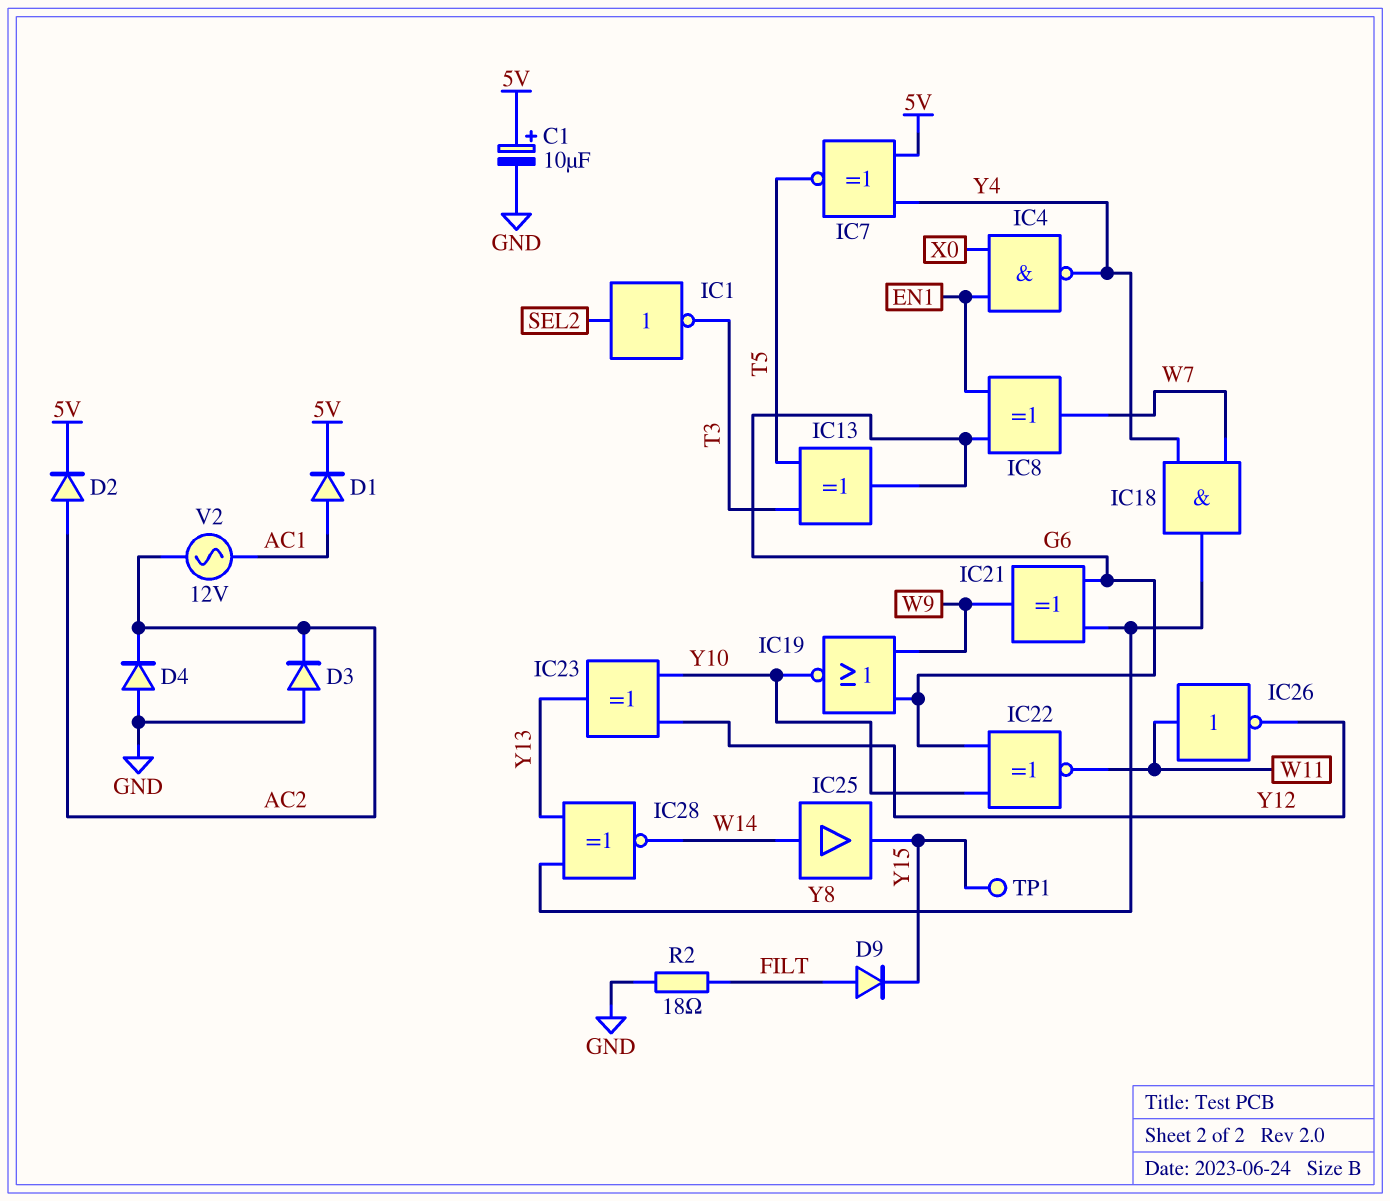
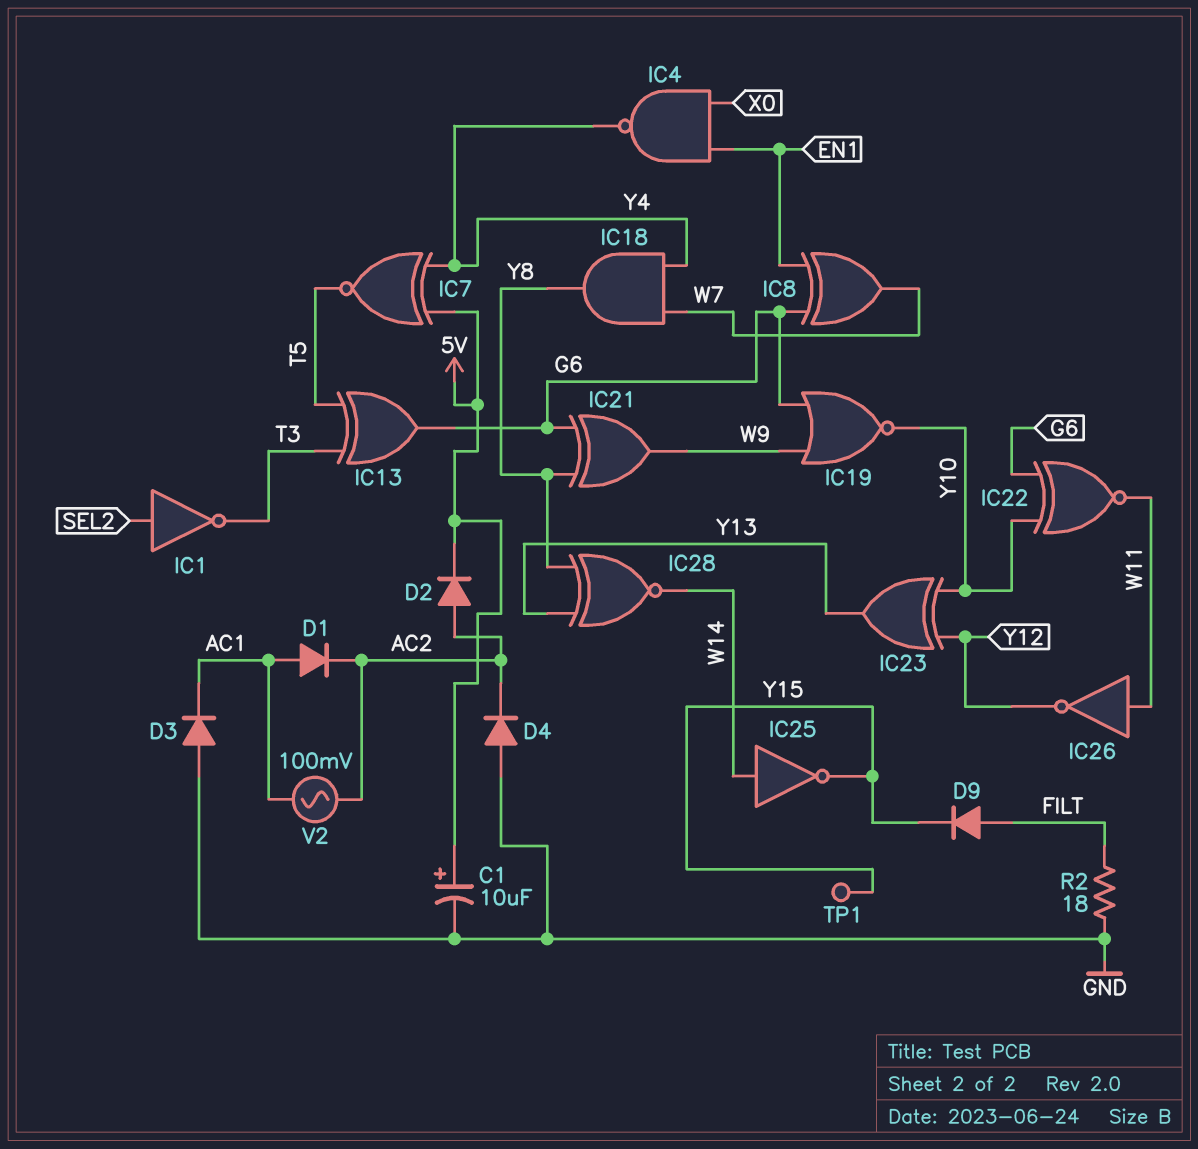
D1: diode (A AC1, K 5V) -> diode (A AC1, K AC2)
D3: diode (A GND, K AC2) -> diode (A GND, K AC1)
IC25: buffer (in W14, out Y15) -> NOT (in W14, out Y15)
V2: AC 12V (AC1, AC2) -> AC 100mV (AC1, AC2)

